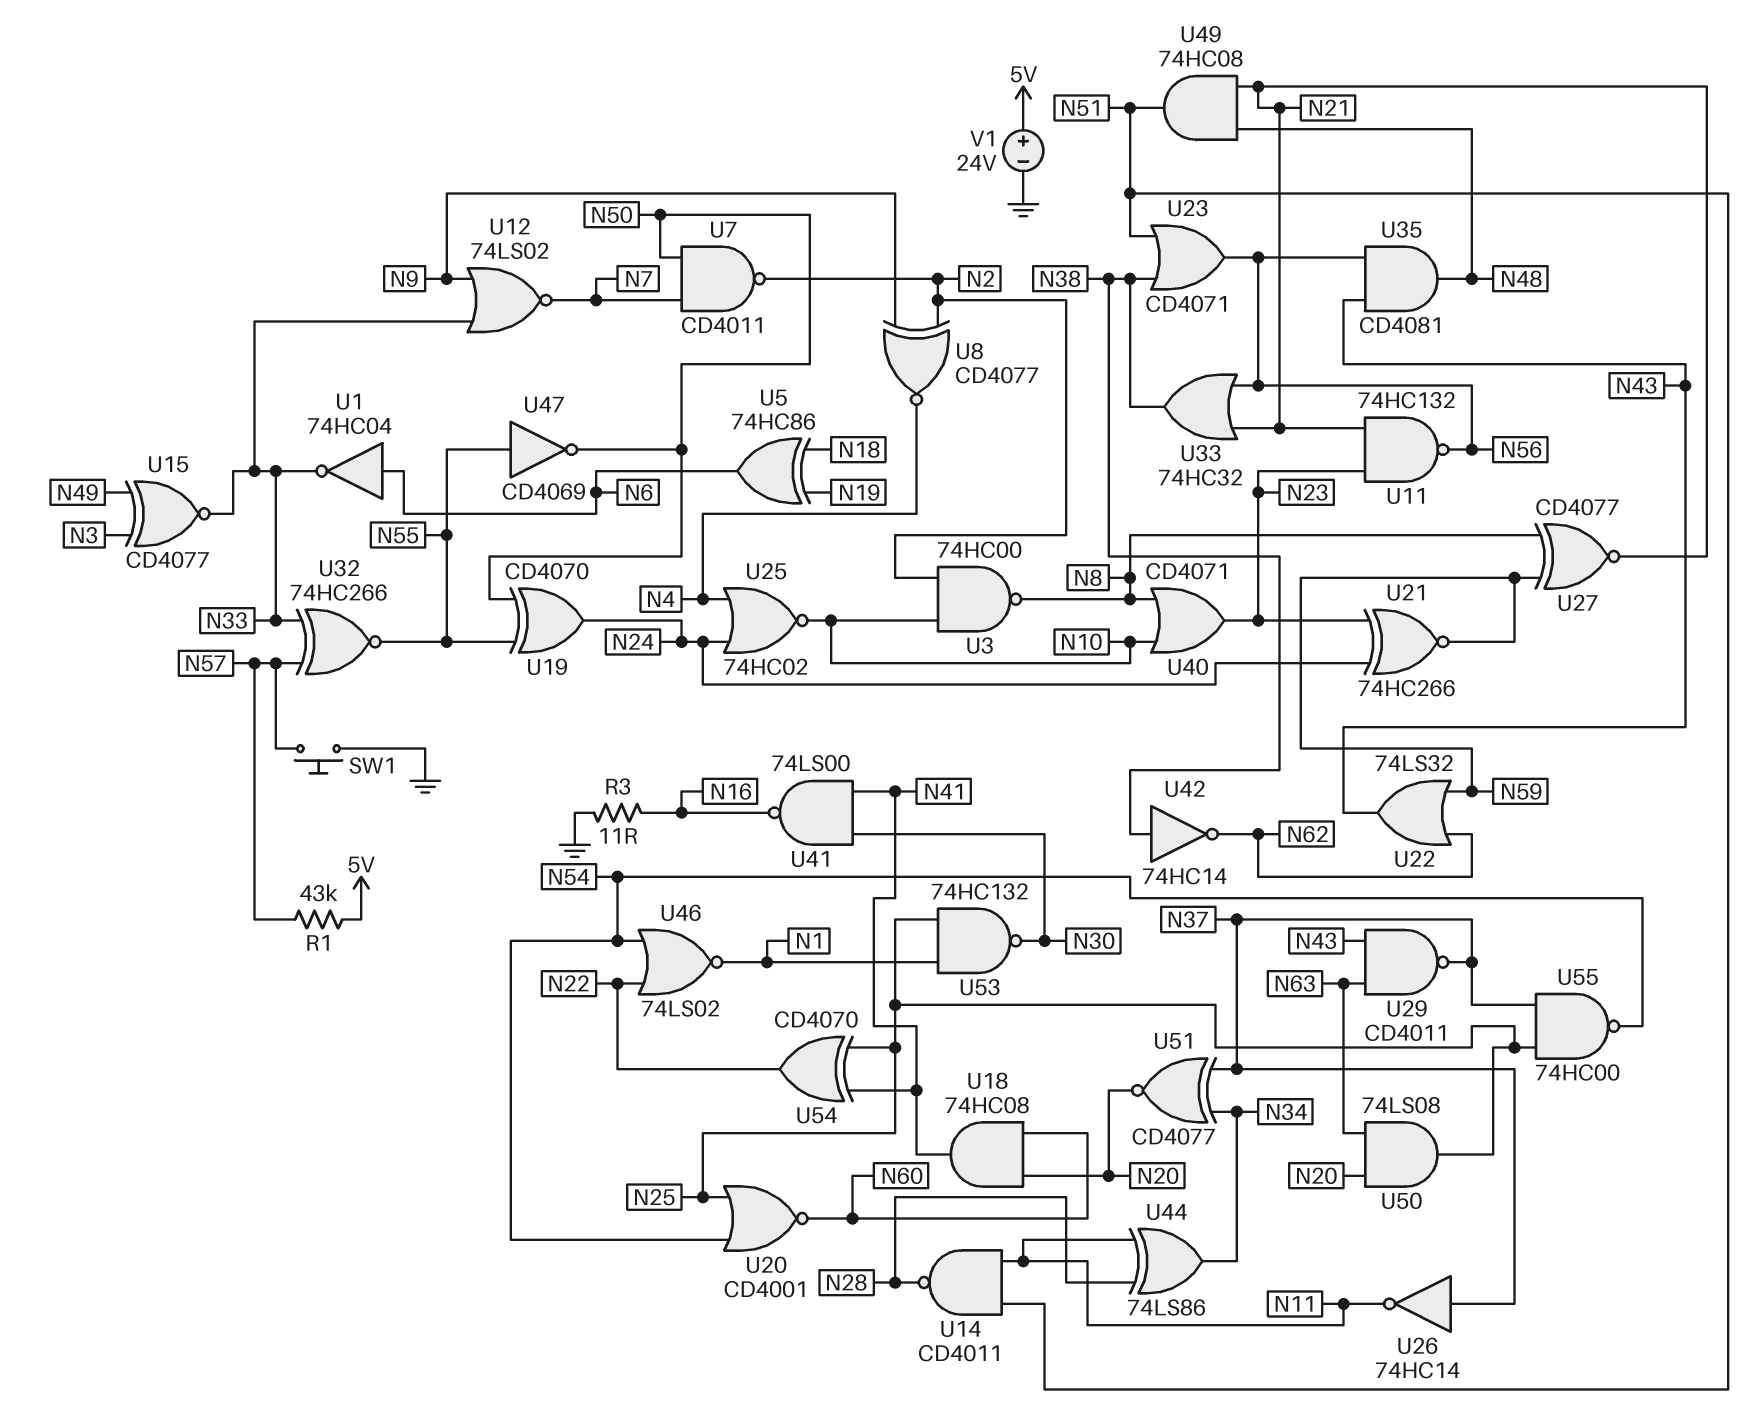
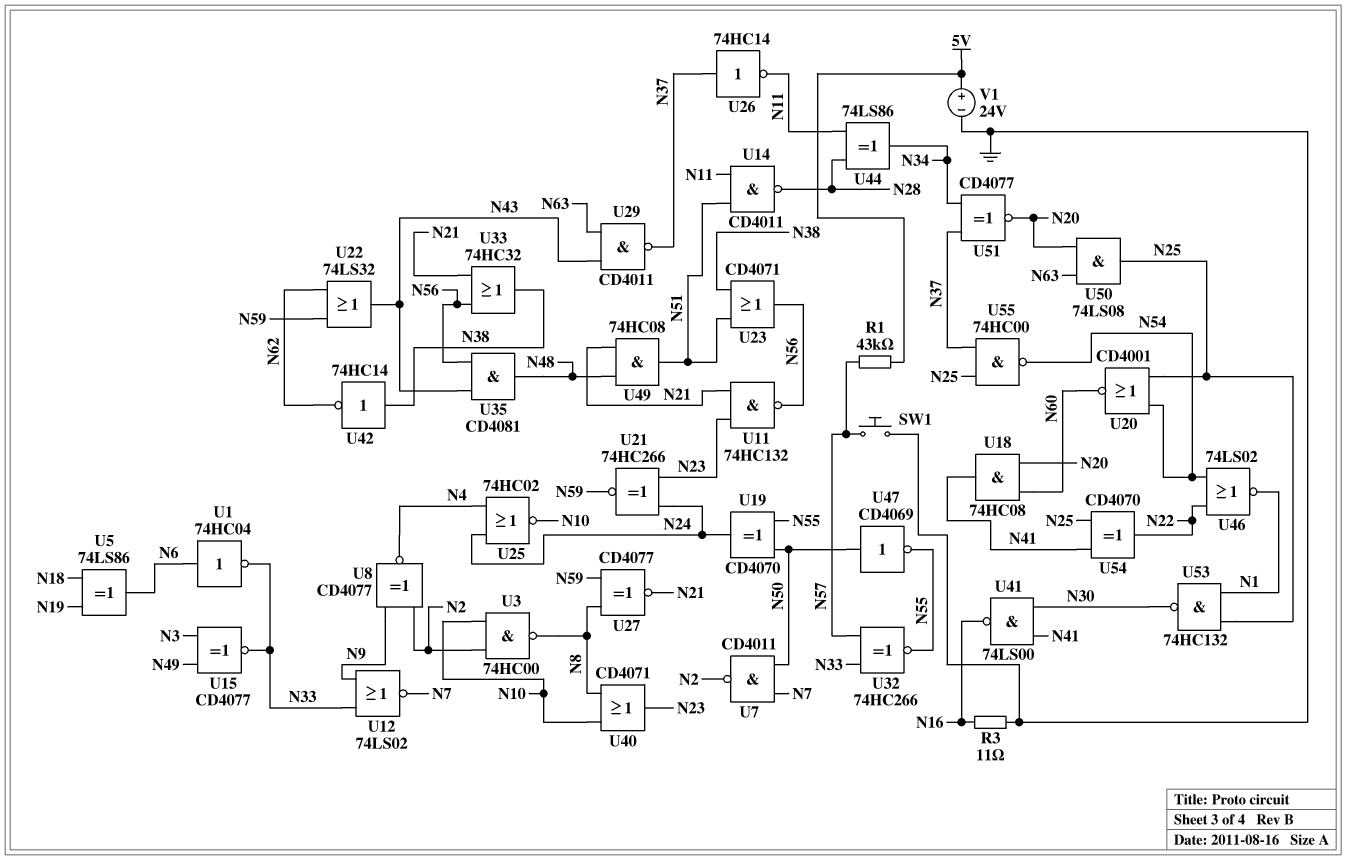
U5: XOR 74HC86 (in N18, in N19, out N6) -> XOR 74LS86 (in N18, in N19, out N6)
U47: NOT CD4069 (in N55, out N50) -> NOT CD4069 (in N50, out N55)

